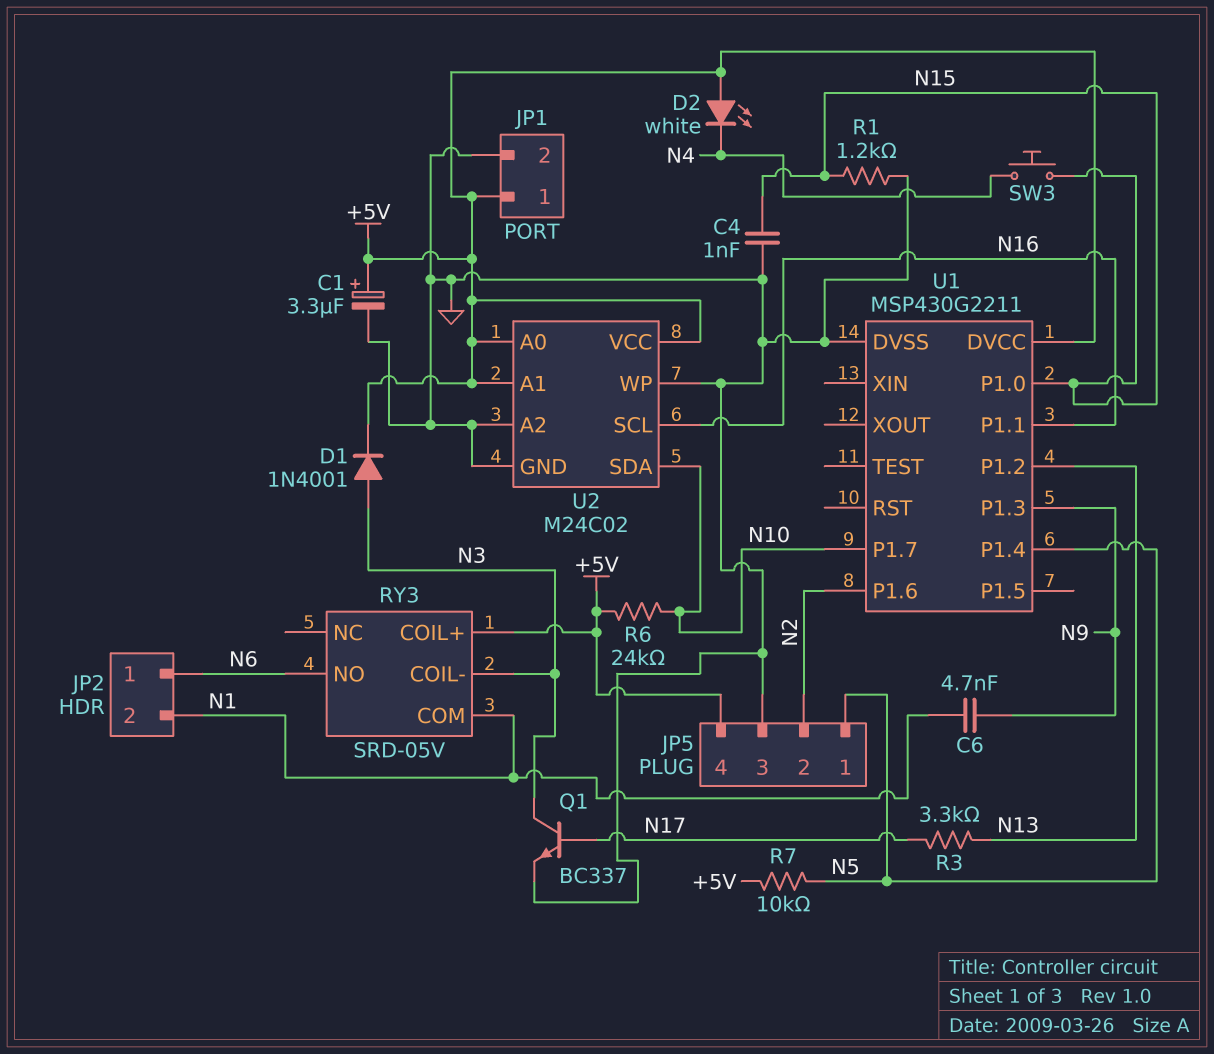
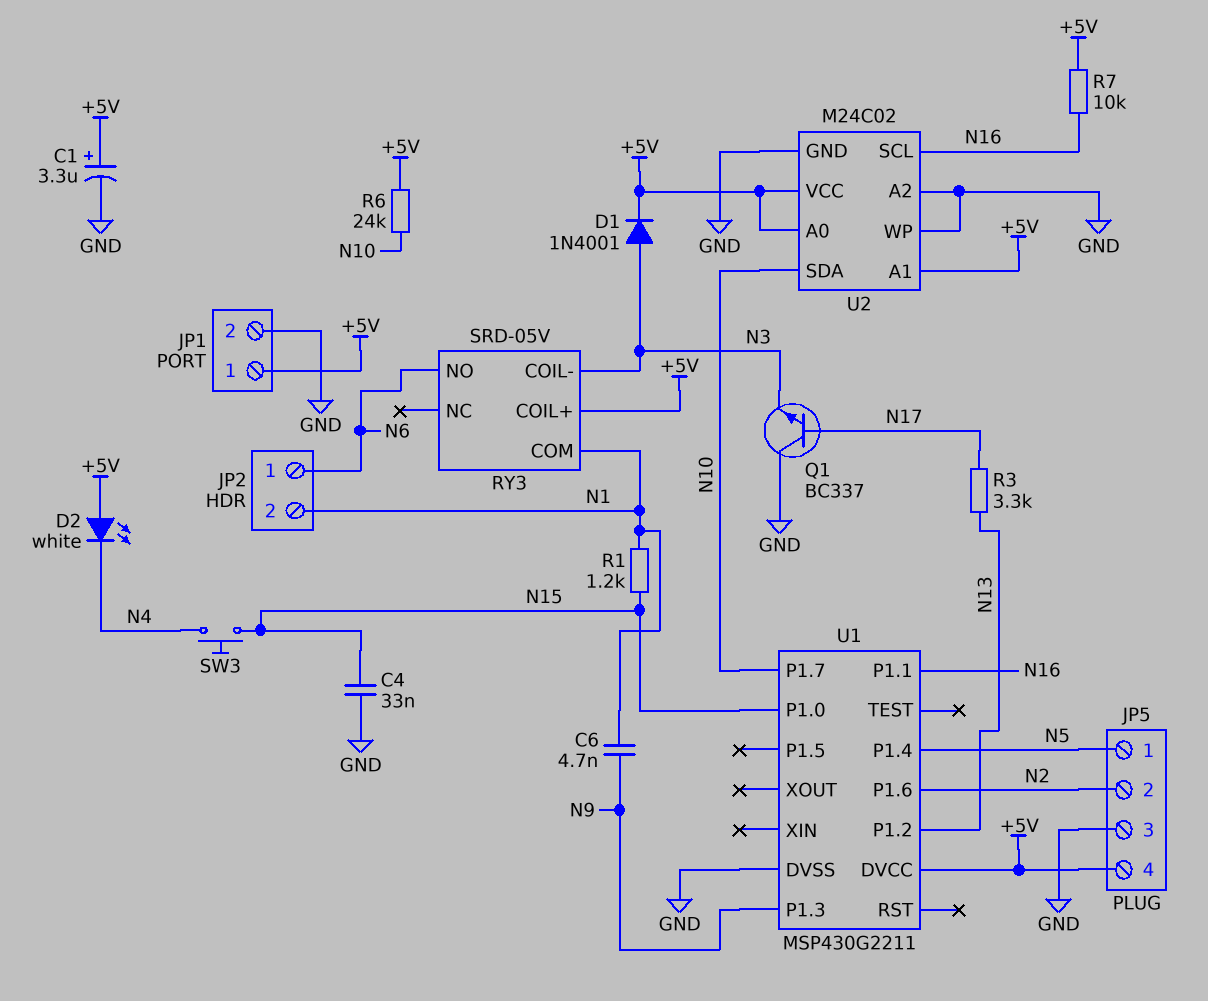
C4: 1nF (GND, N15) -> 33nF (GND, N15)
Q1: NPN BC337 (B N17, C N3, E GND) -> NPN BC337 (B N17, C GND, E N3)
R1: 1.2k (GND, N15) -> 1.2k (N1, N15)
R7: 10k (+5V, N5) -> 10k (+5V, N16)

